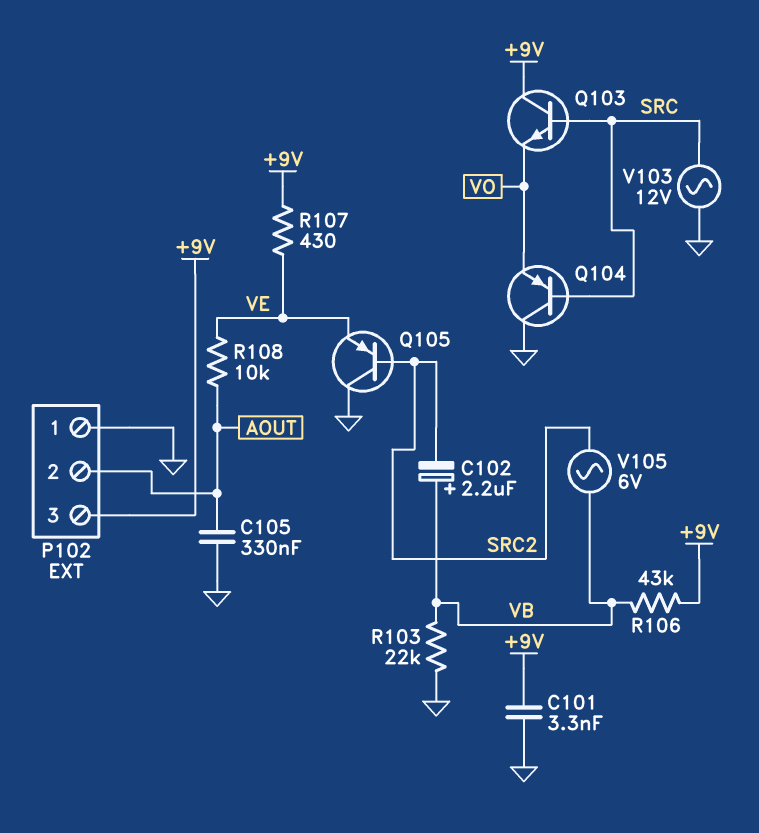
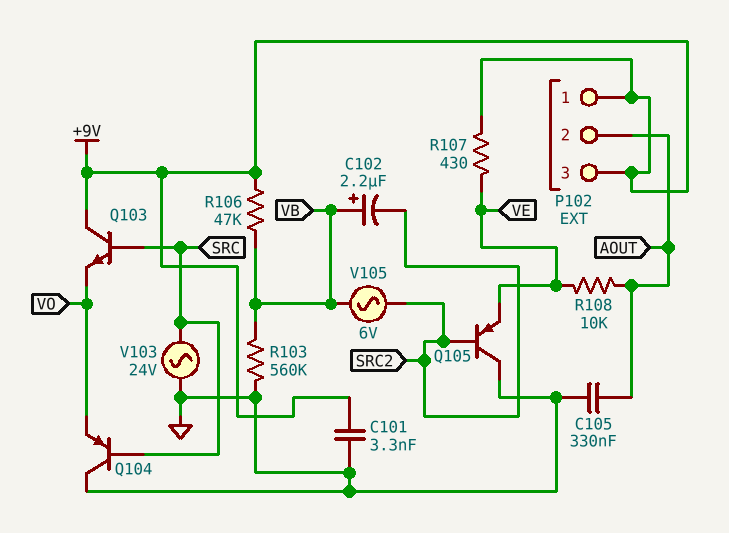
P102 pin 1: GND -> +9V
R103: 22k (GND, VB) -> 560k (GND, VB)
R106: 43k (+9V, VB) -> 47k (+9V, VB)
V103: AC 12V (GND, SRC) -> AC 24V (GND, SRC)

